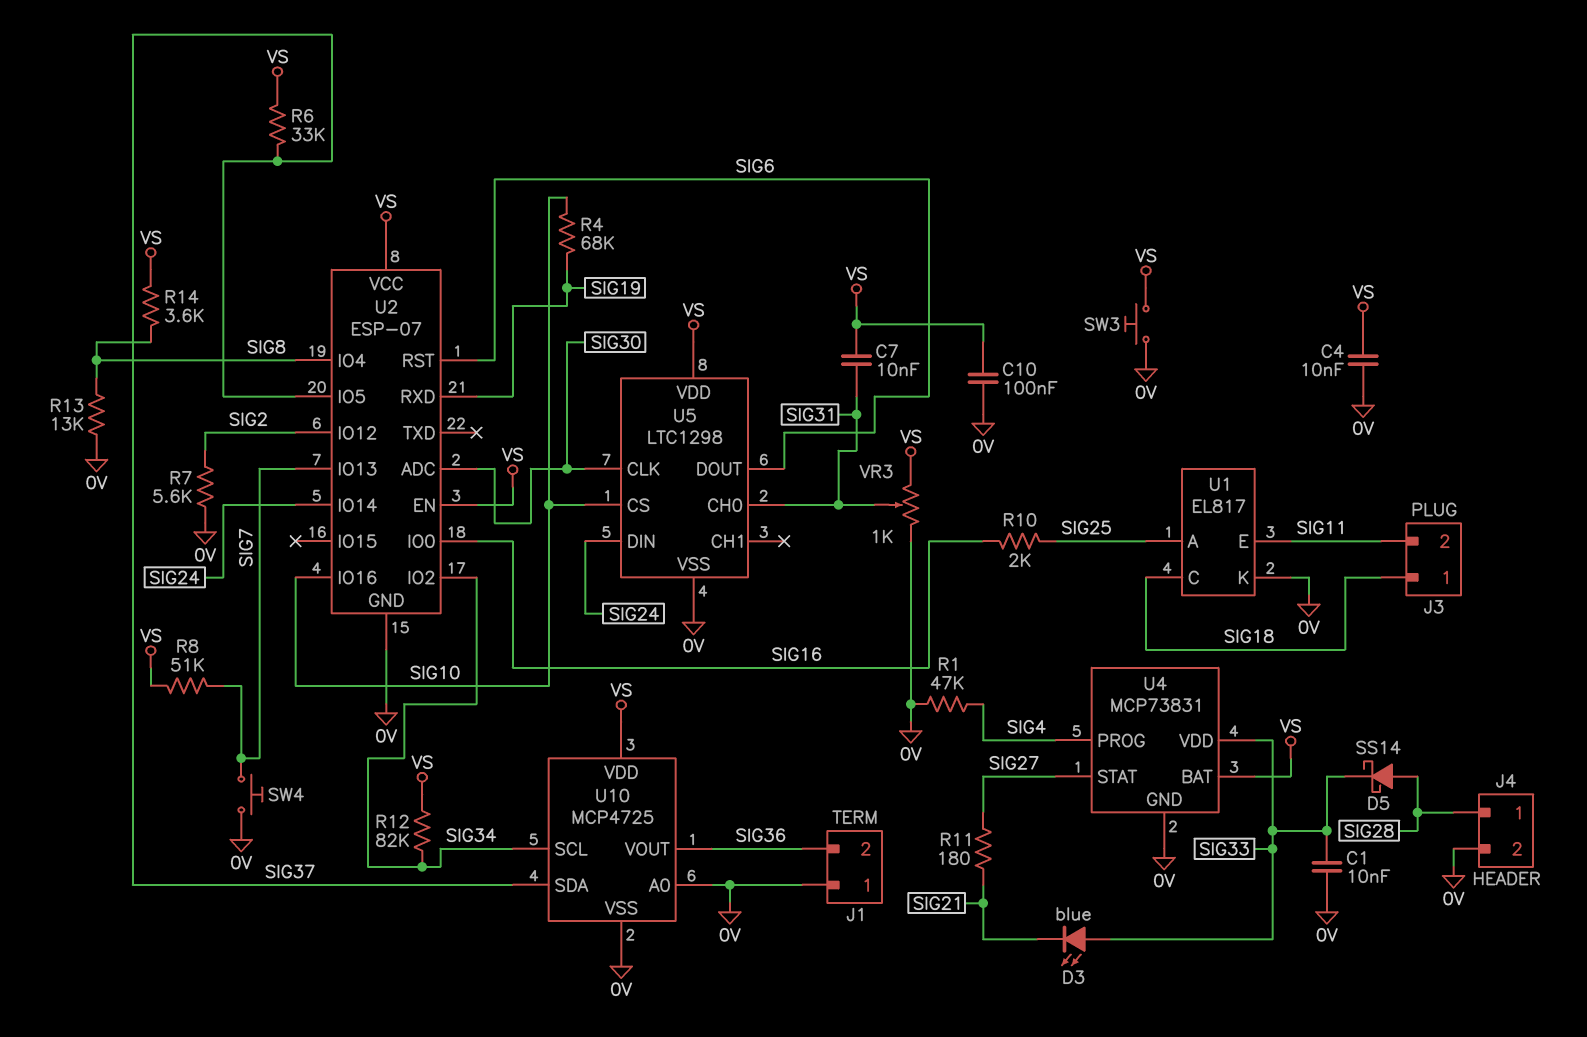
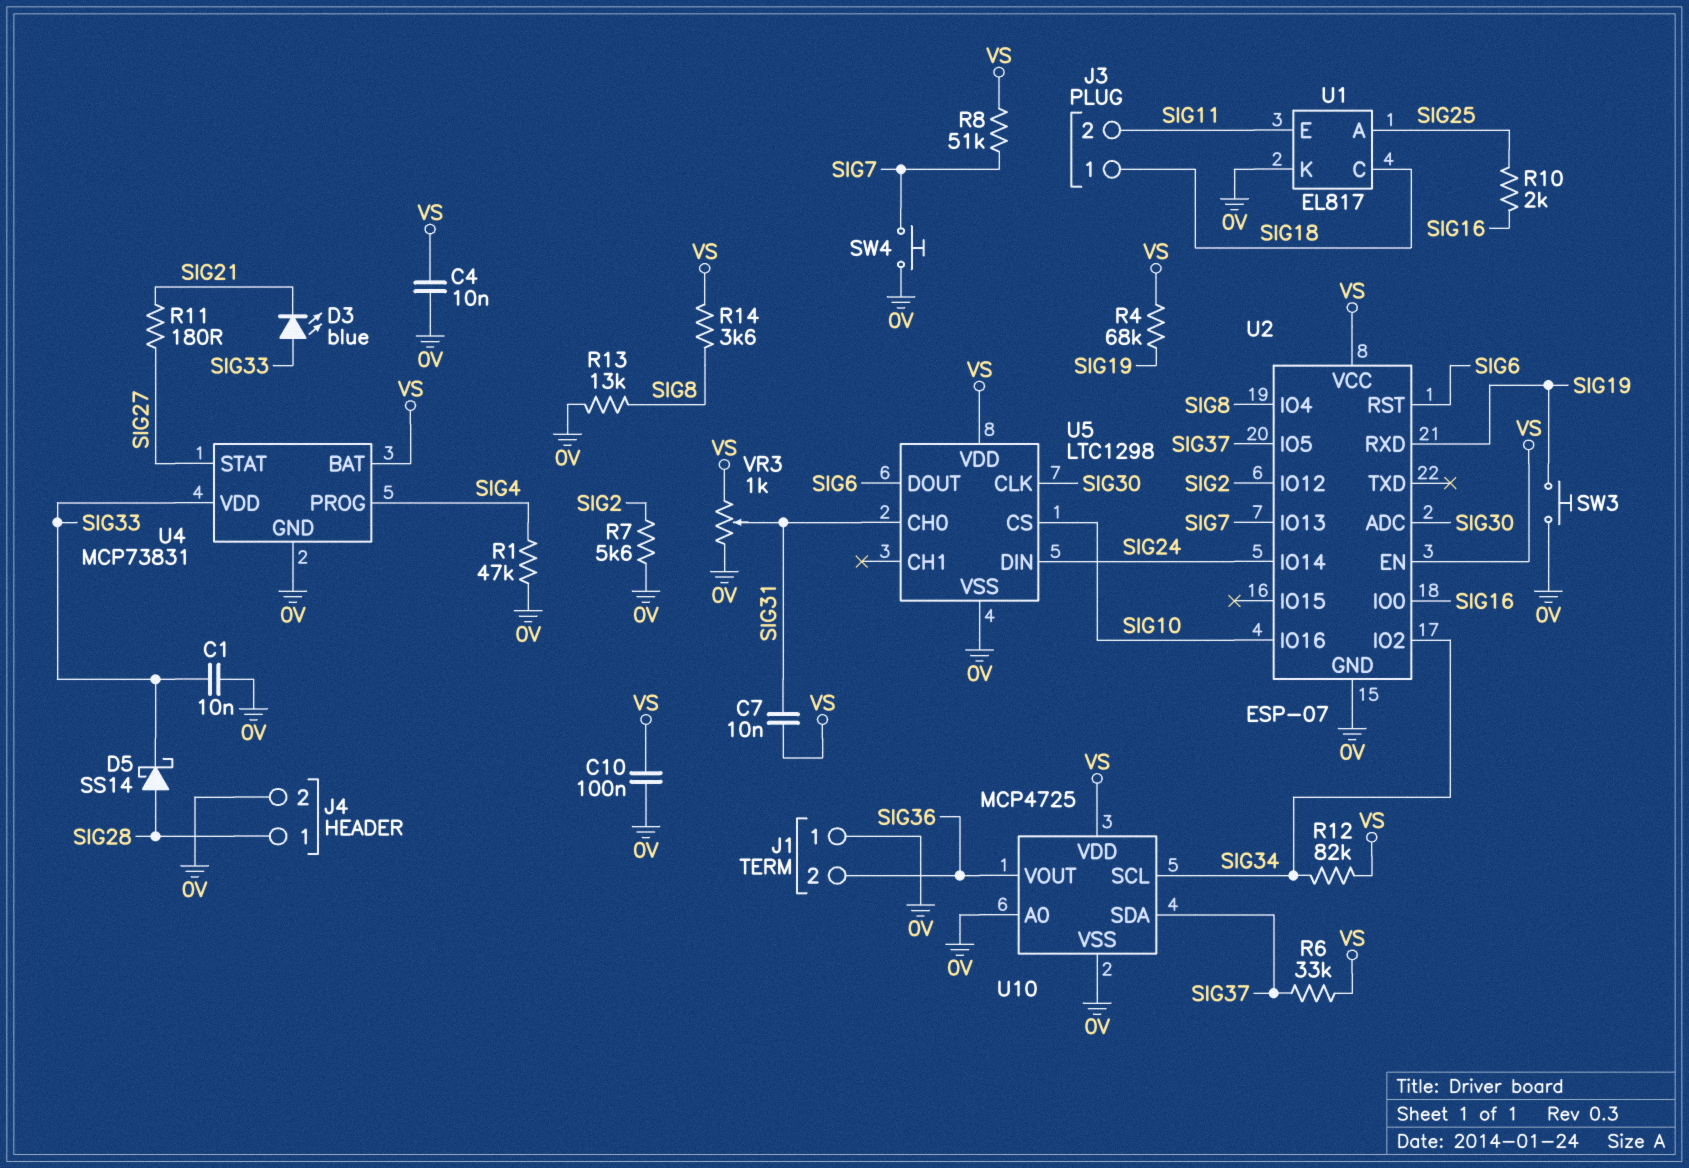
R4: 68k (SIG10, SIG19) -> 68k (SIG19, VS)
SW3: button (0V, VS) -> button (0V, SIG19)

